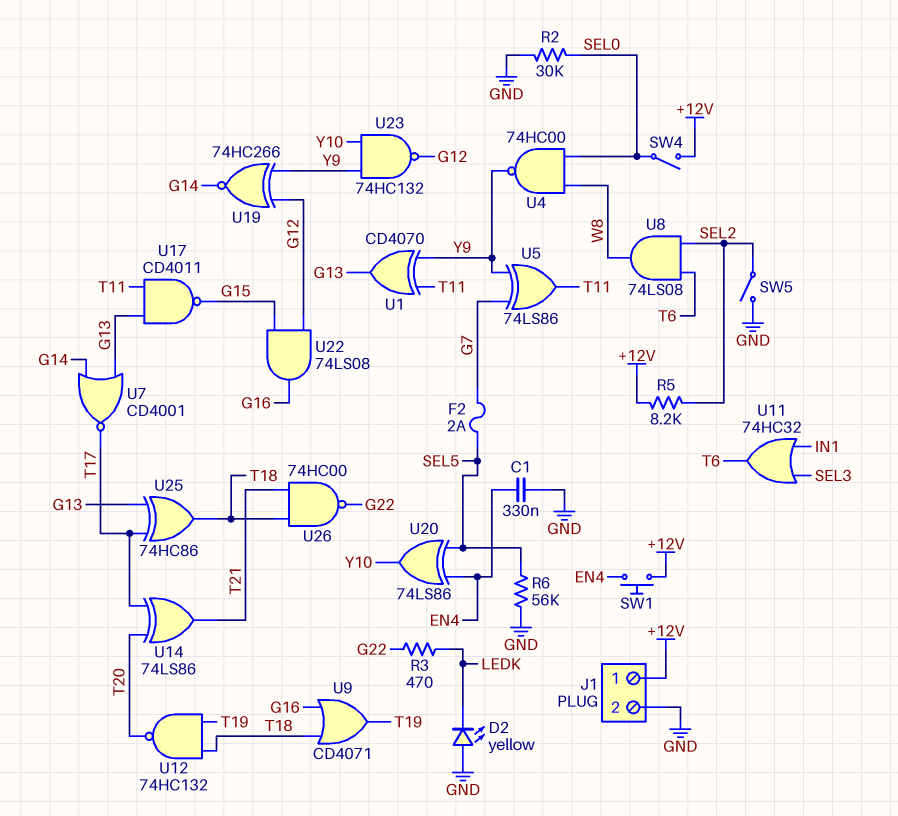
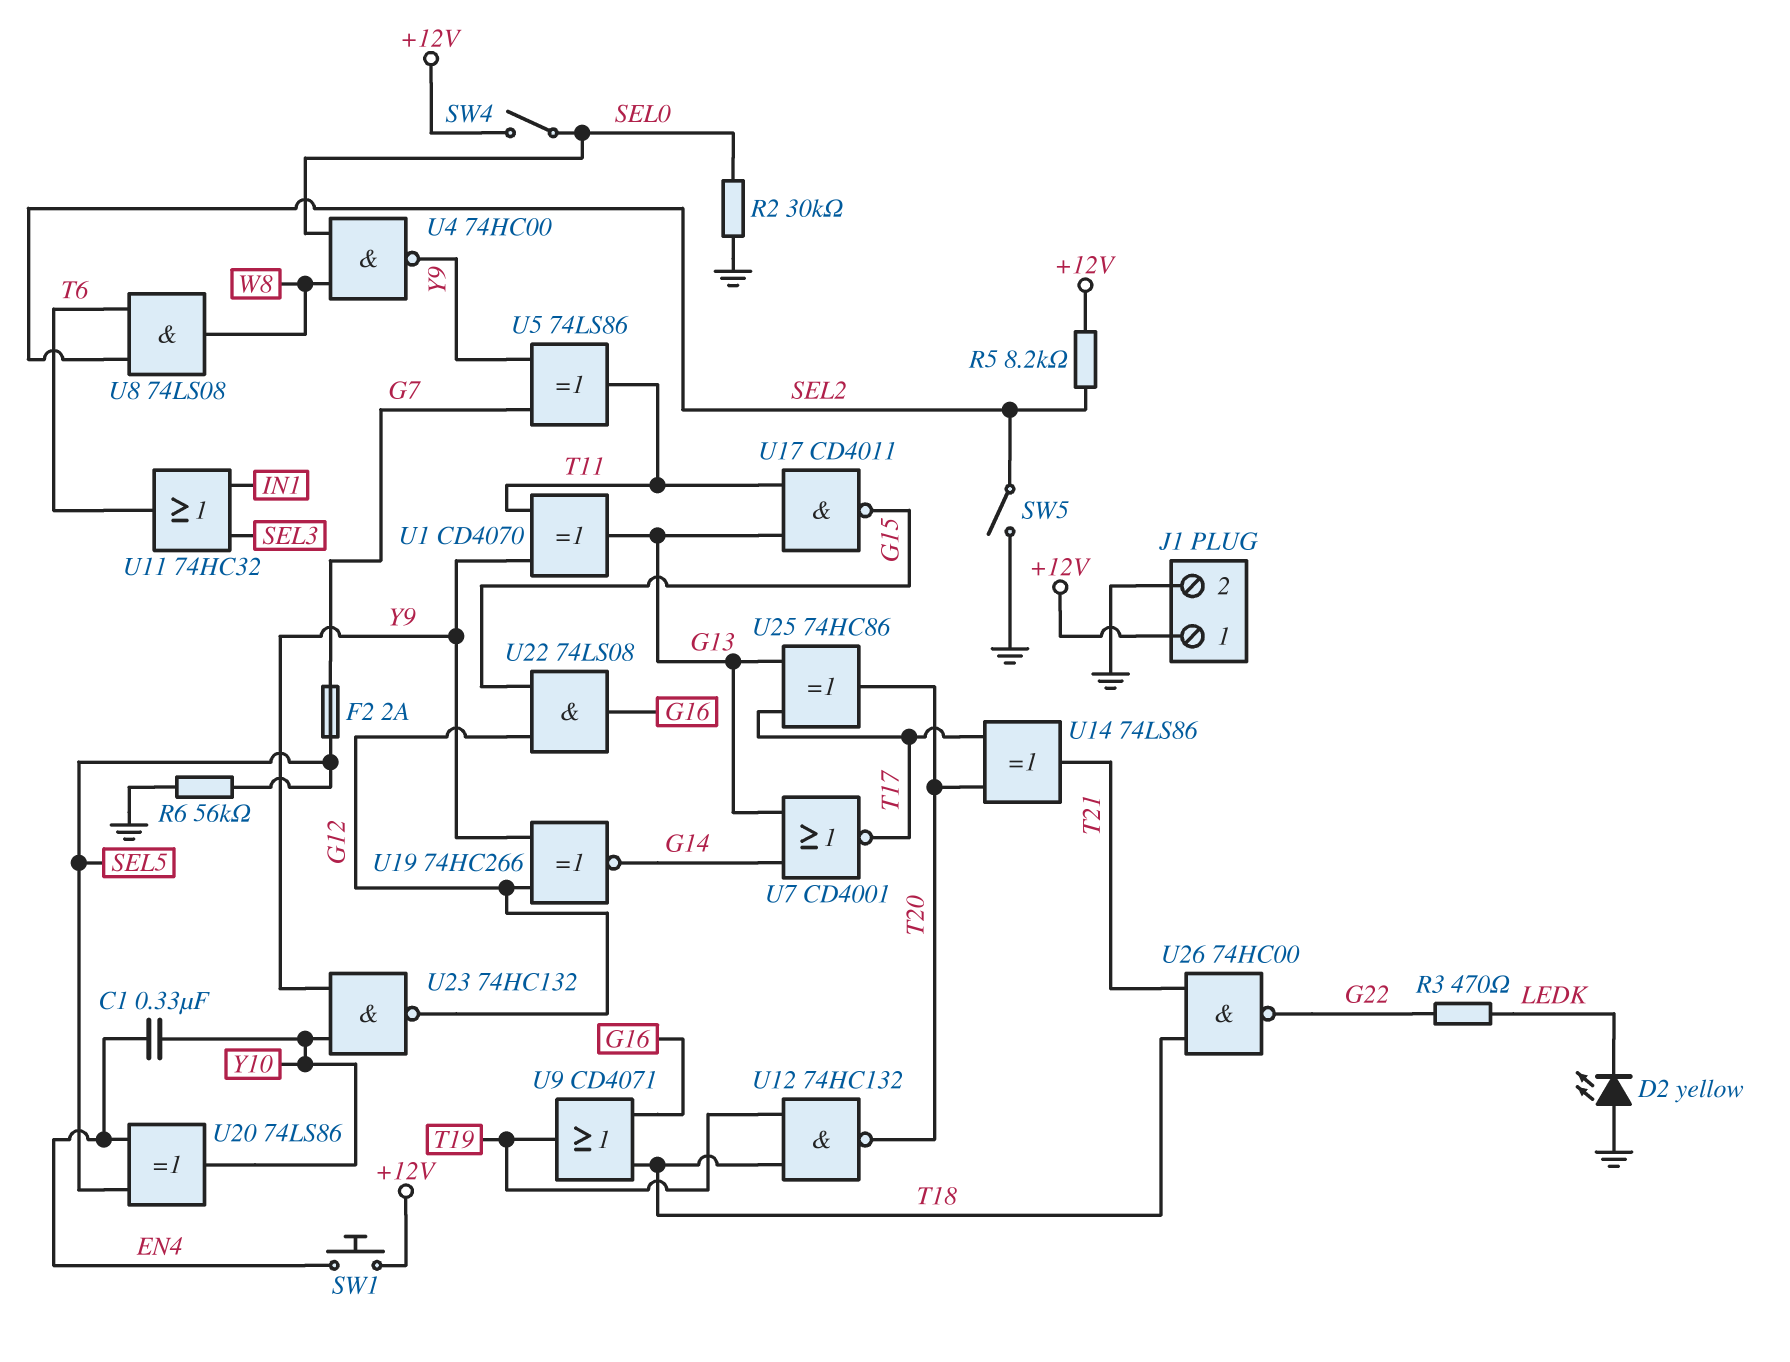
C1: 330nF (EN4, GND) -> 330nF (EN4, Y10)
U25: XOR 74HC86 (in G13, in T17, out T18) -> XOR 74HC86 (in G13, in T17, out T20)

